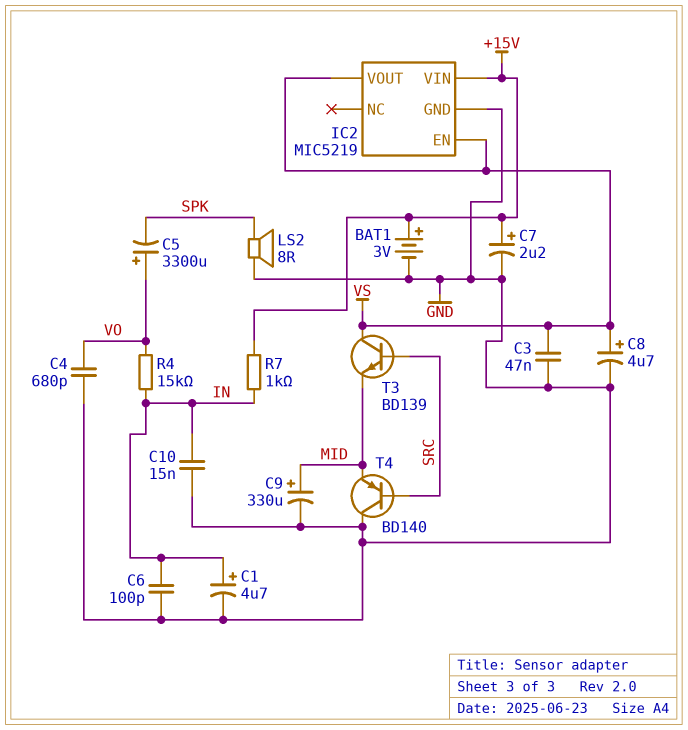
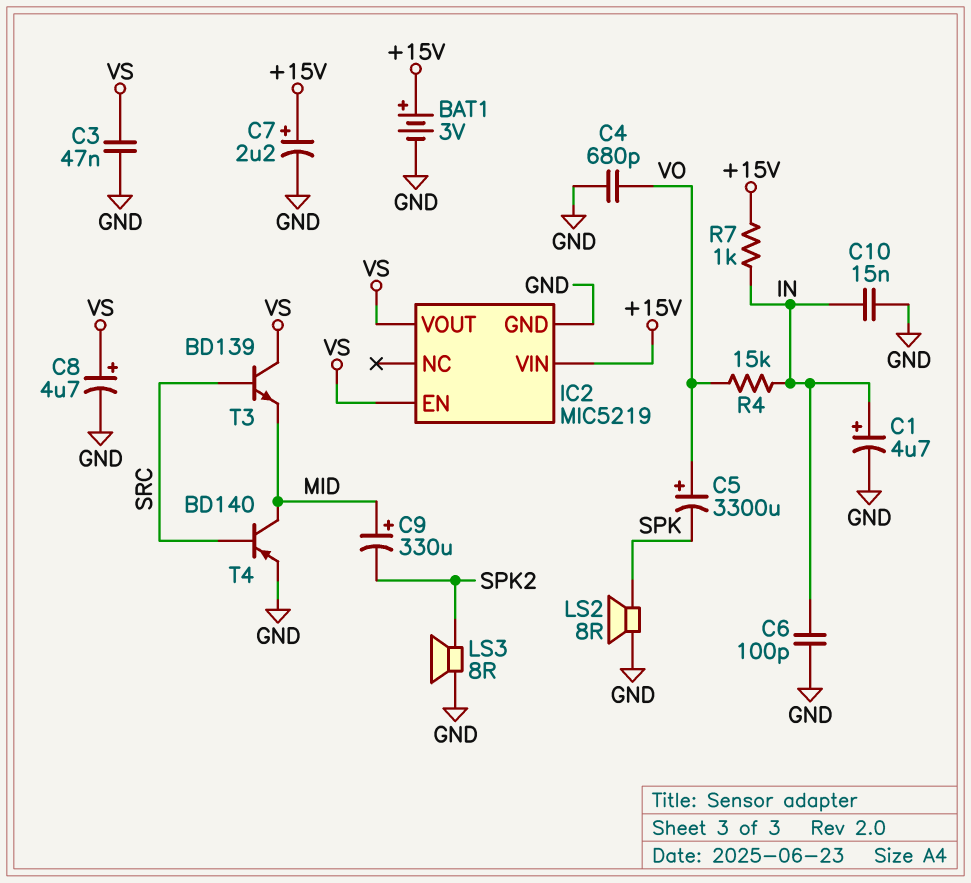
C9: 330uF (plus MID, minus GND) -> 330uF (plus MID, minus SPK2)
LS3: none -> speaker 8R (GND, SPK2)
T4: PNP BD140 (B SRC, C GND, E MID) -> PNP BD140 (B SRC, C MID, E GND)

